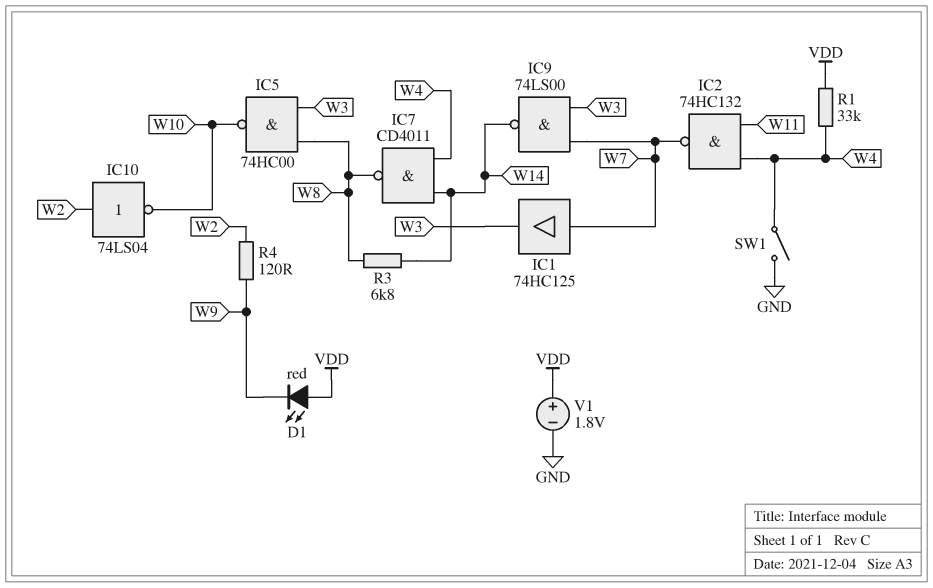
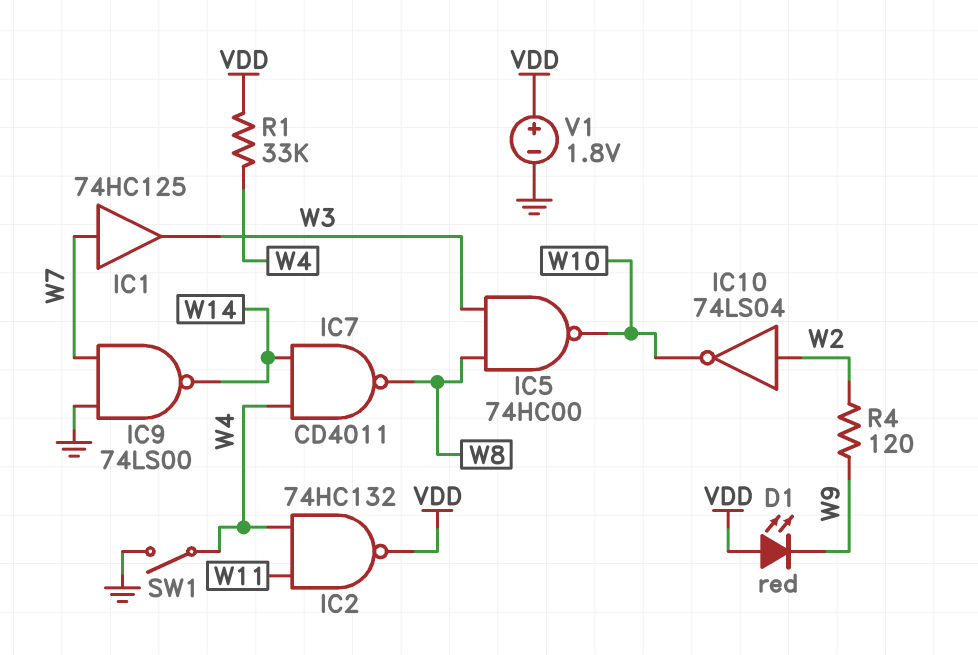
IC2: NAND 74HC132 (in W4, in W11, out W7) -> NAND 74HC132 (in W4, in W11, out VDD)
IC9: NAND 74LS00 (in W3, in W7, out W14) -> NAND 74LS00 (in GND, in W7, out W14)
R3: 6.8k (W8, W14) -> none

